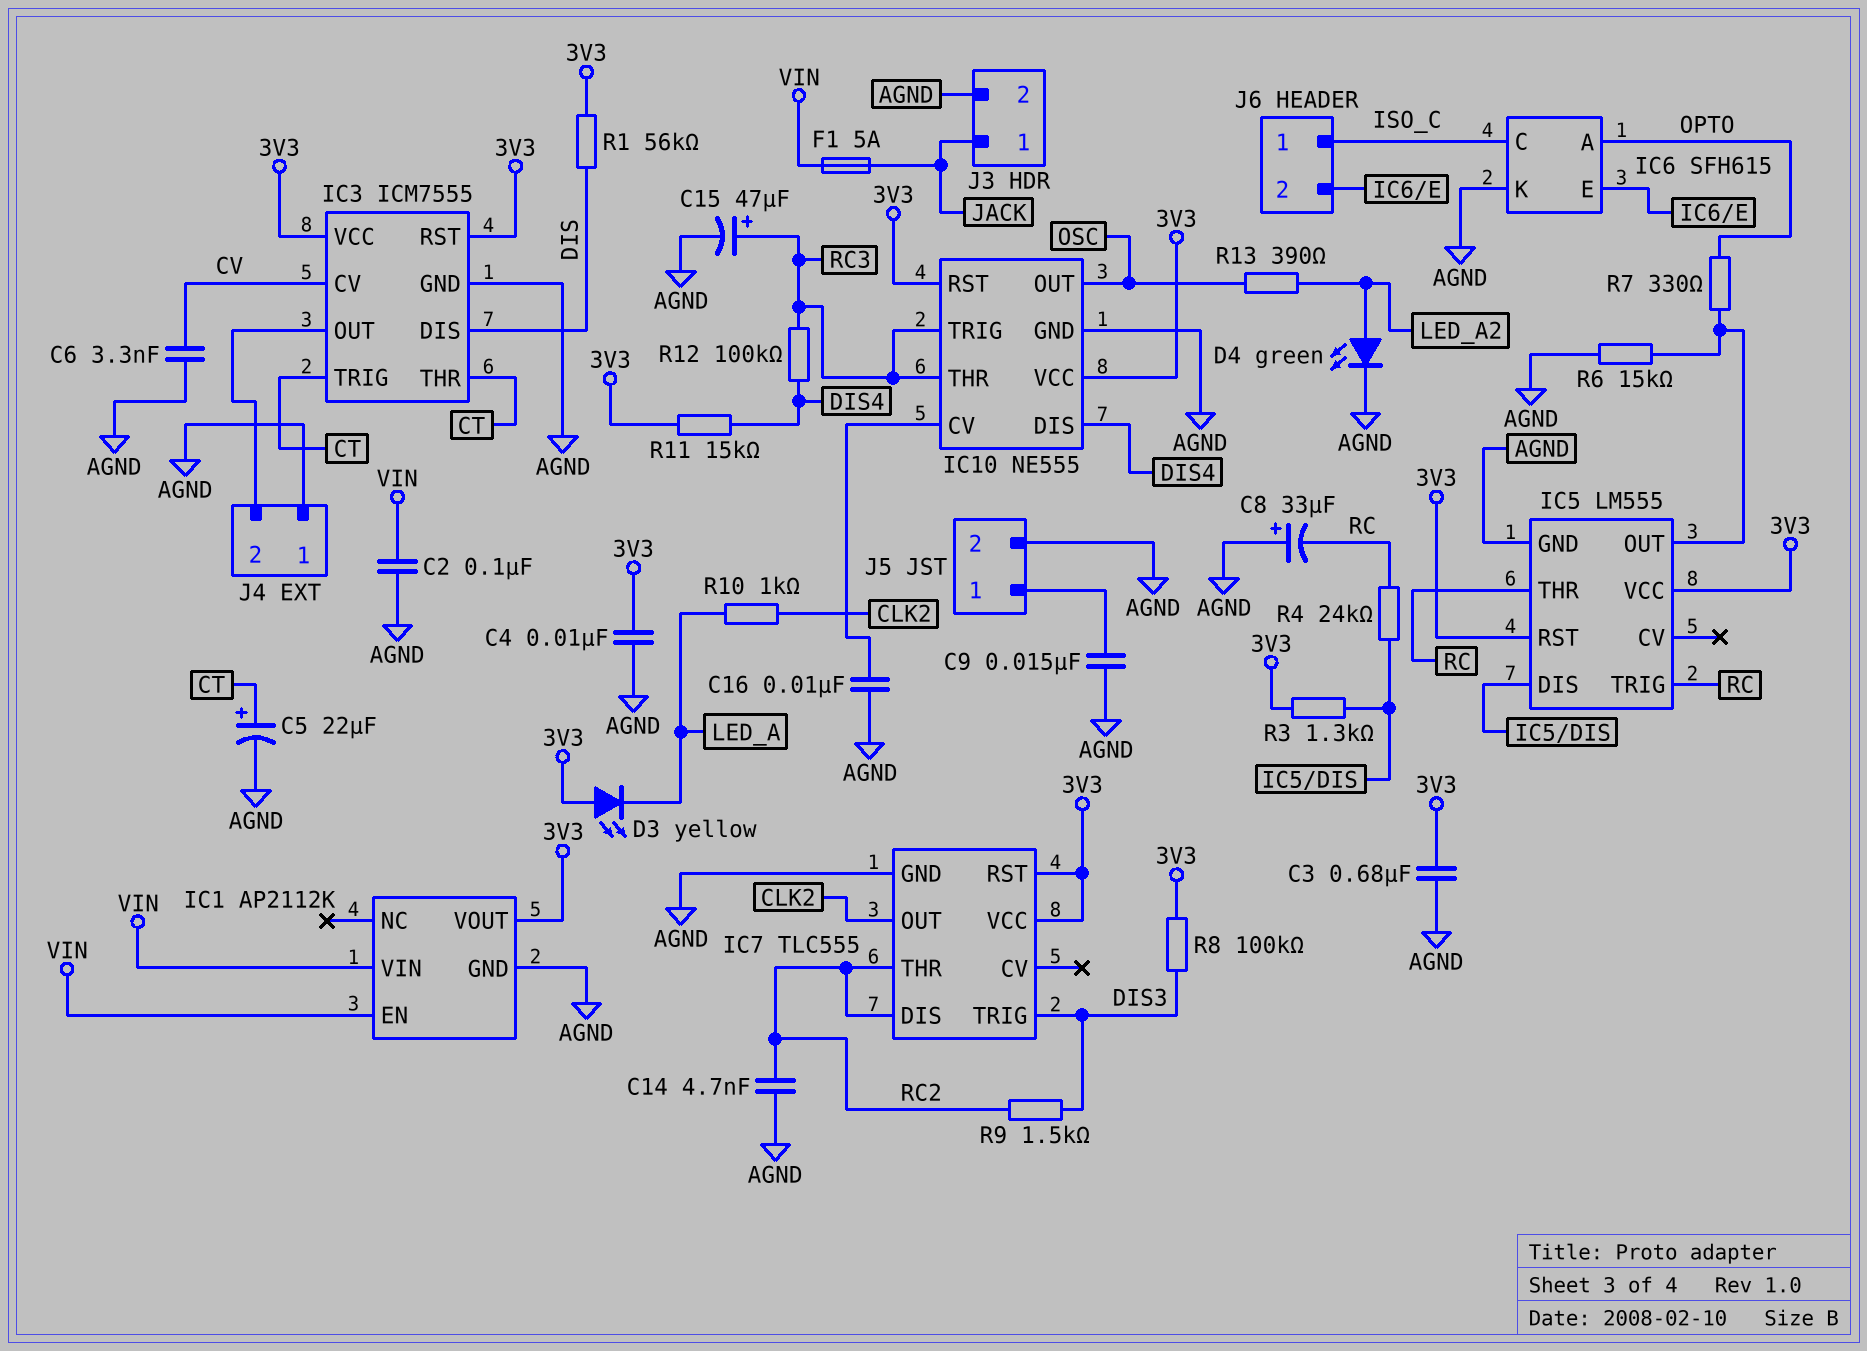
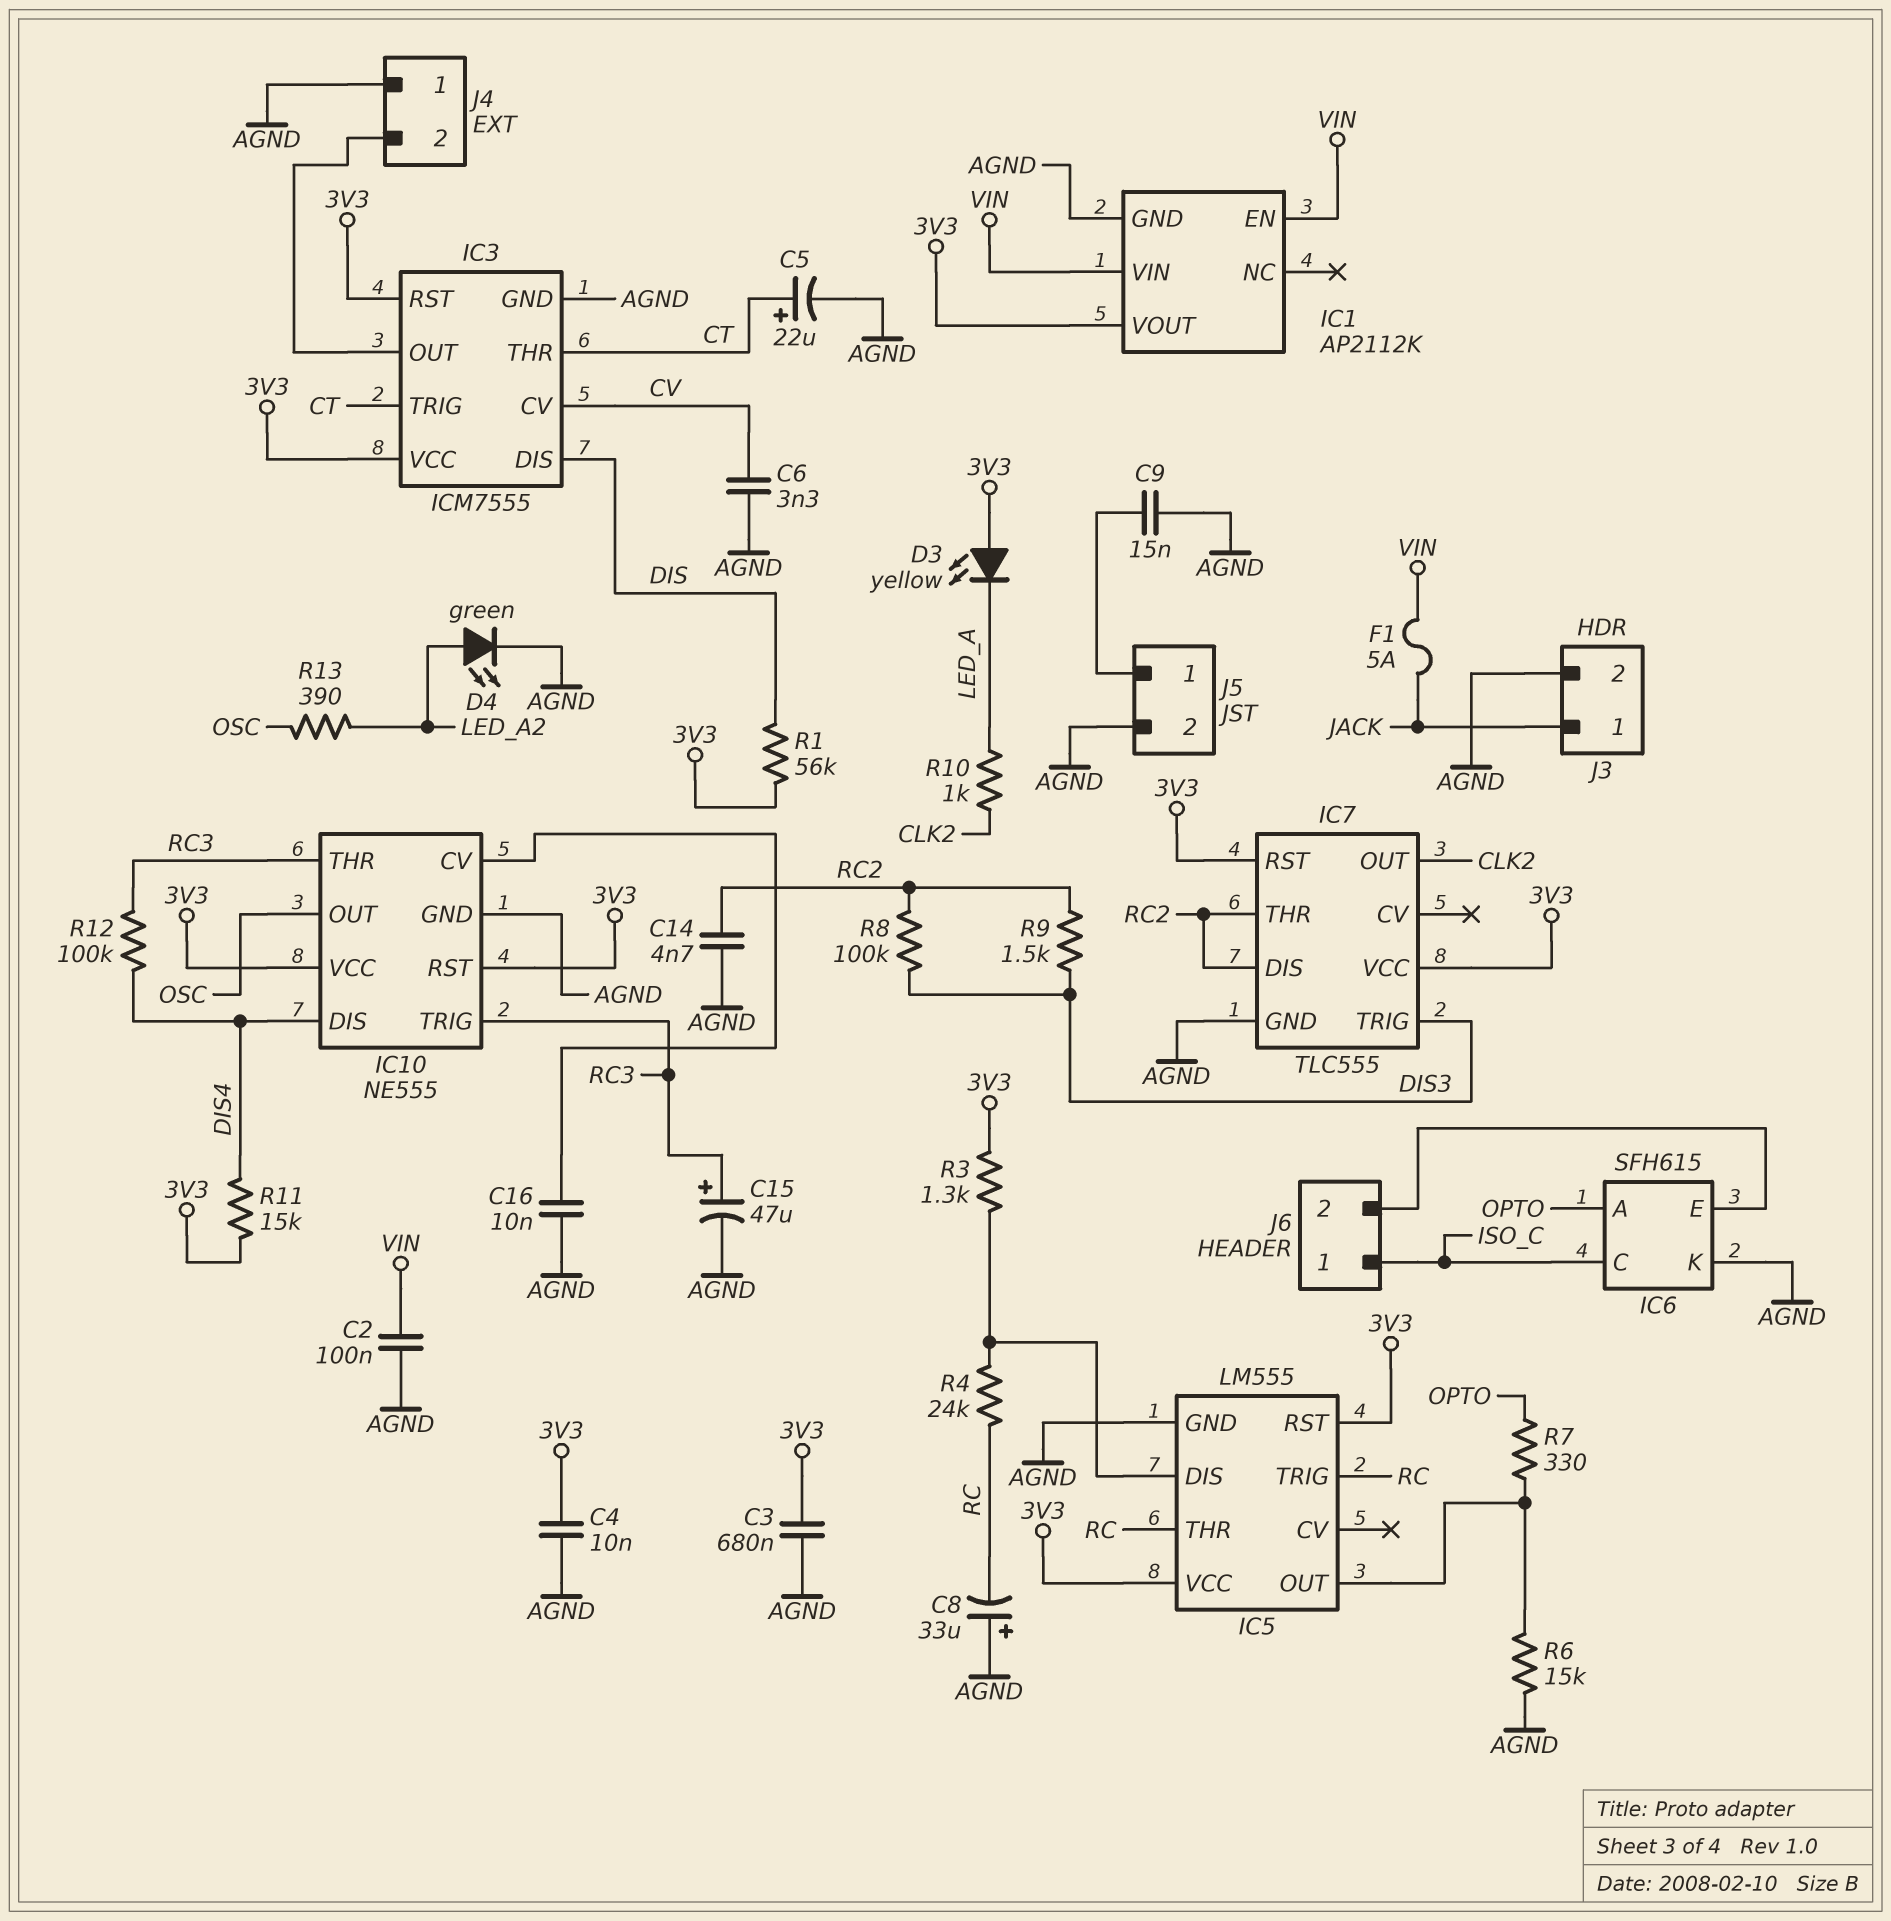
R8: 100k (3V3, DIS3) -> 100k (DIS3, RC2)

